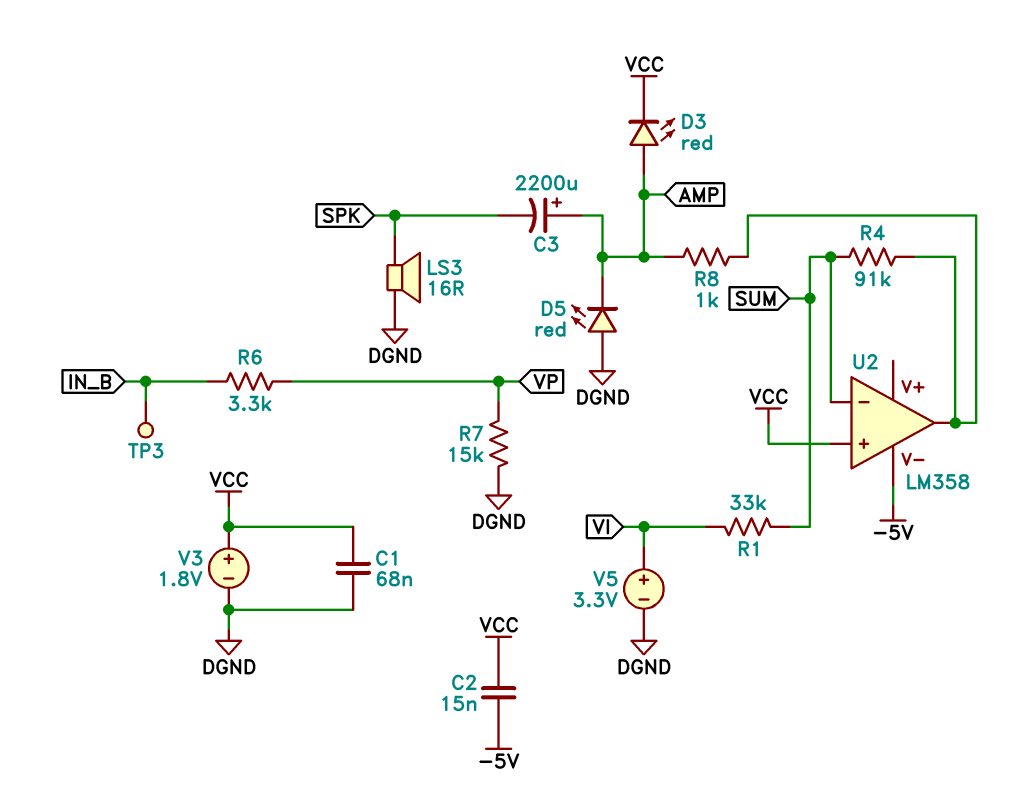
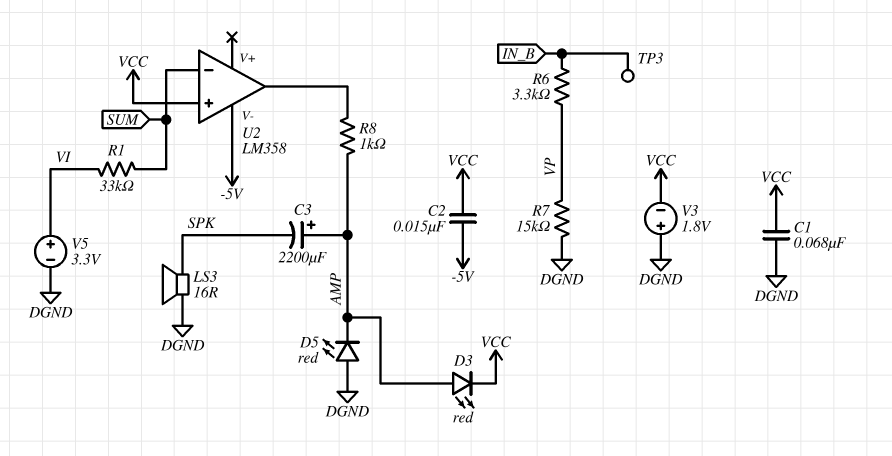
R4: 91k (SUM, U2/out) -> none
V3: 1.8V (plus VCC, minus DGND) -> 1.8V (plus DGND, minus VCC)

